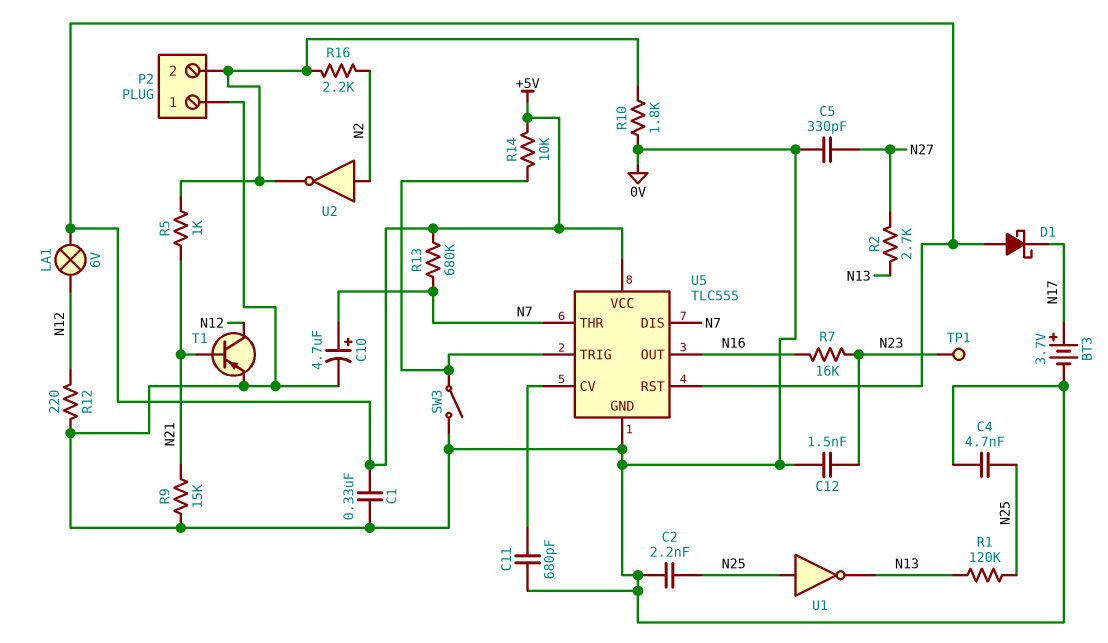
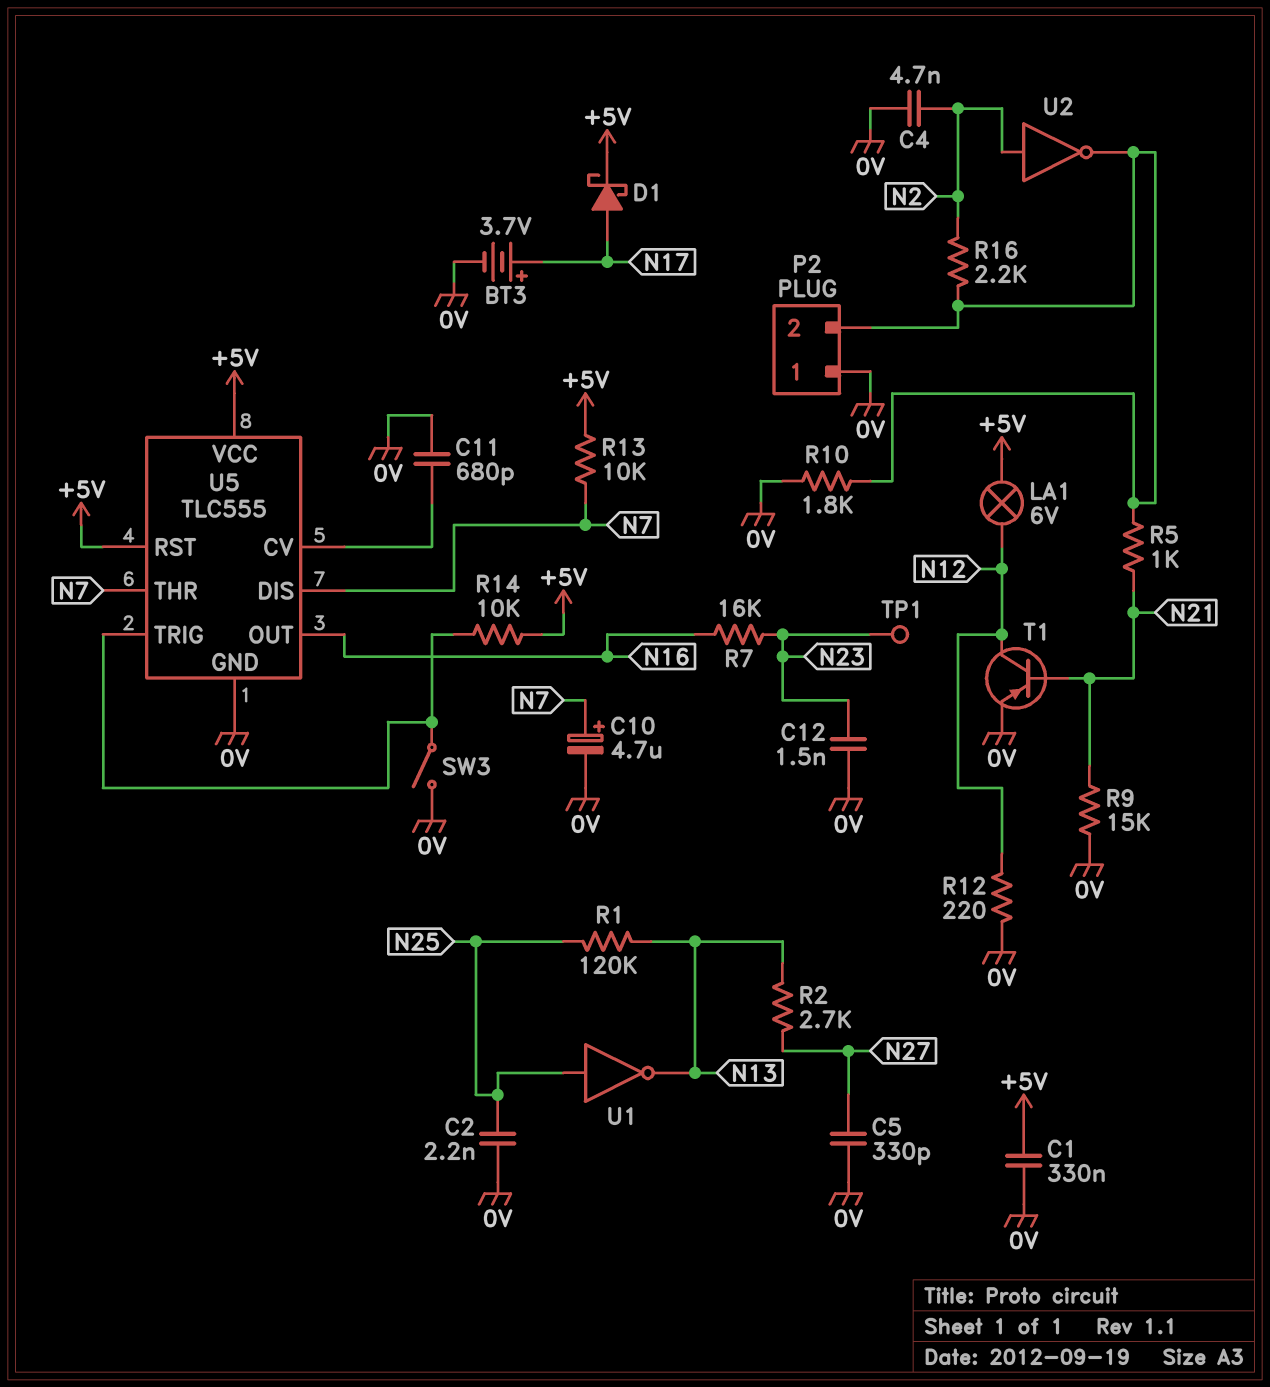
C4: 4.7nF (0V, N25) -> 4.7nF (0V, N2)
D1: schottky (A +5V, K N17) -> schottky (A N17, K +5V)
R13: 680k (+5V, N7) -> 10k (+5V, N7)

